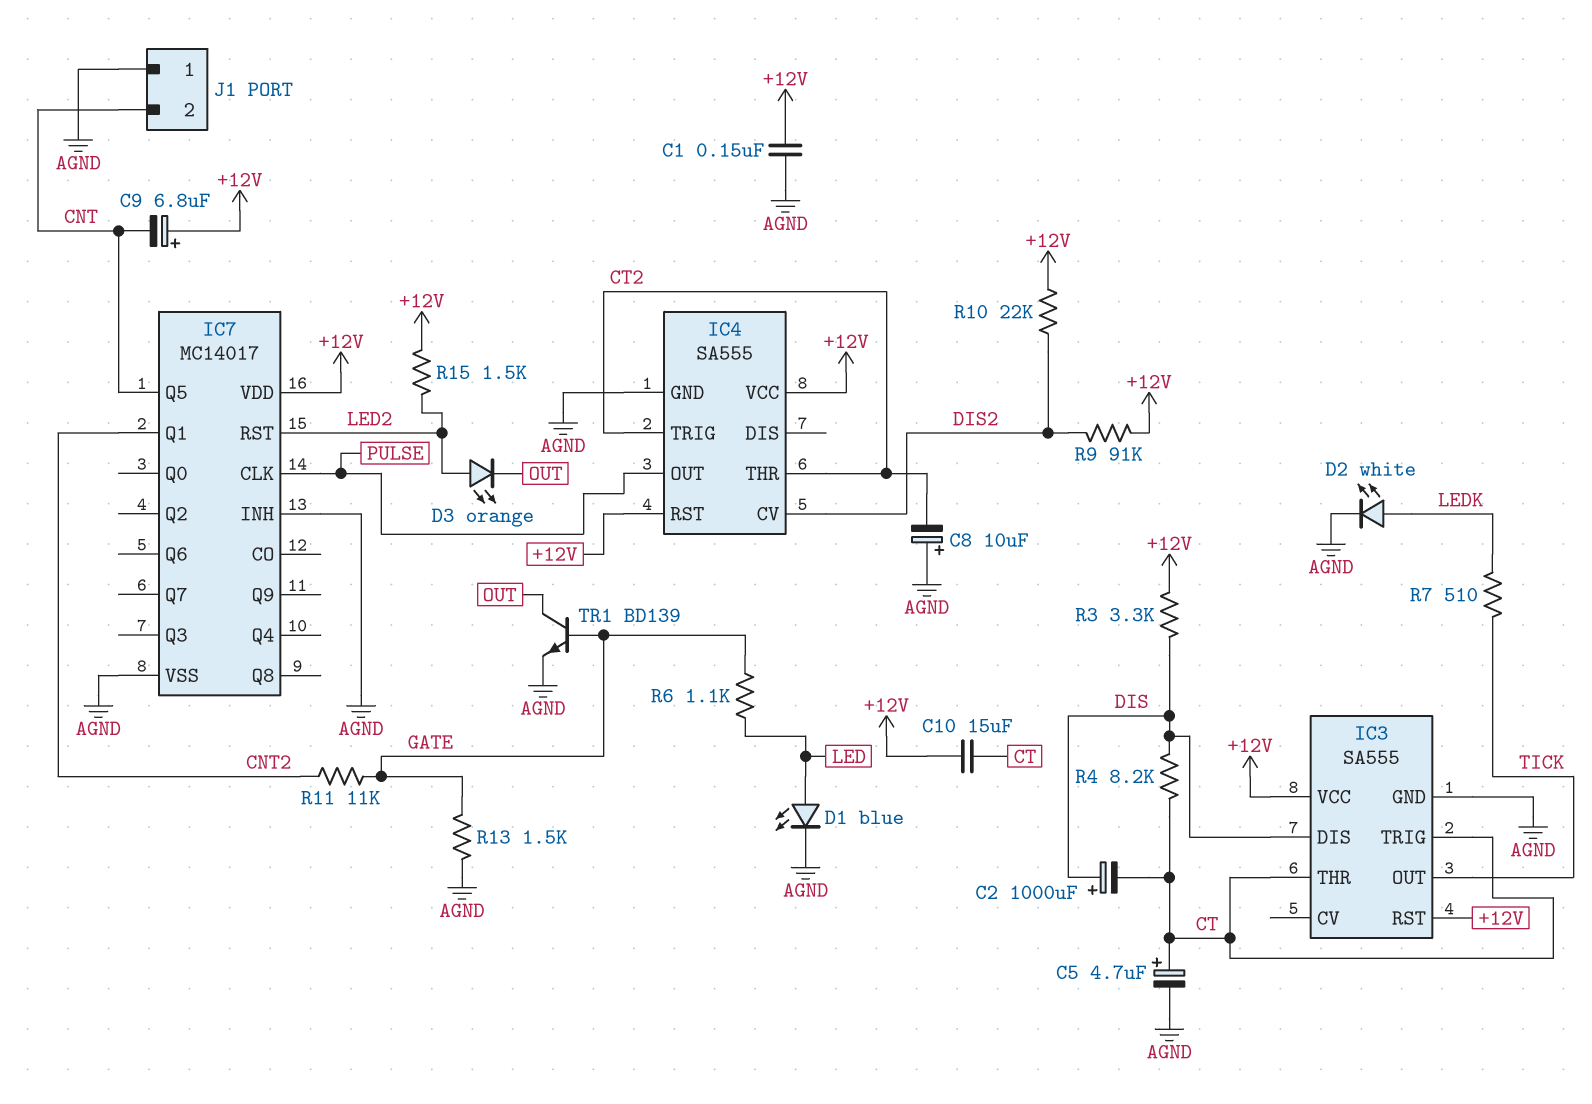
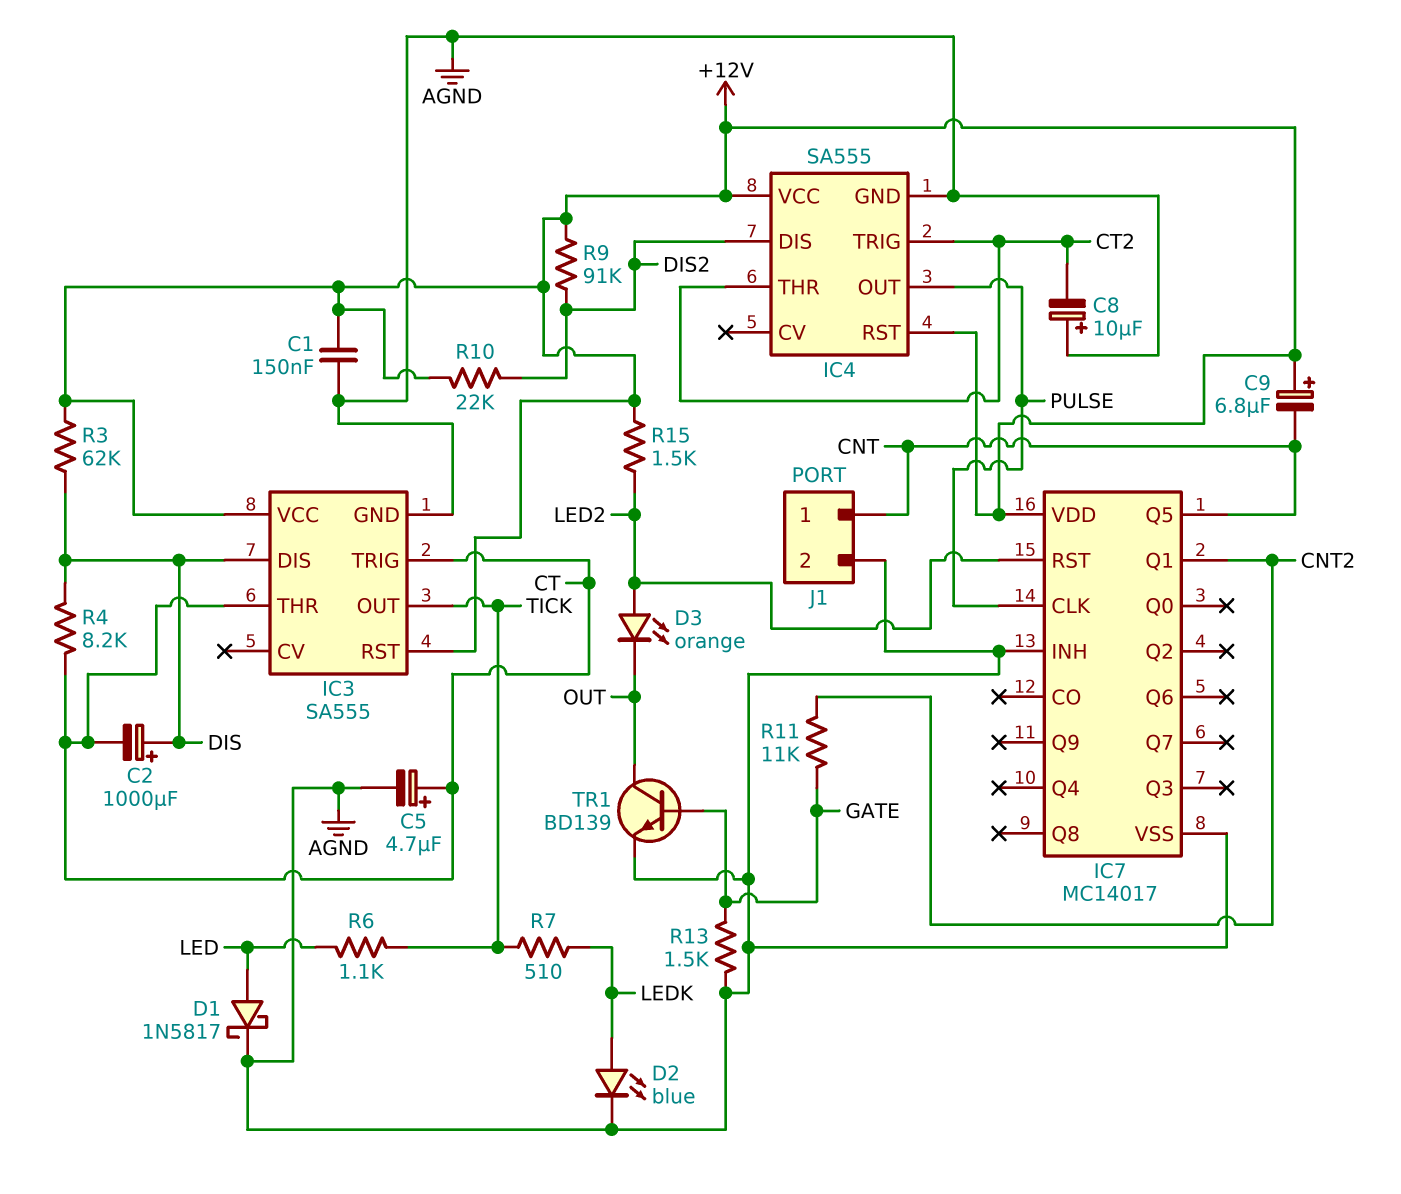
C10: 15uF (+12V, CT) -> none
D1: LED blue (A LED, K AGND) -> schottky 1N5817 (A LED, K AGND)
D2: LED white (A LEDK, K AGND) -> LED blue (A LEDK, K AGND)
IC4 pin CV: DIS2 -> none
IC4 pin DIS: none -> DIS2
J1 pin 1: AGND -> CNT
J1 pin 2: CNT -> AGND
R3: 3.3k (+12V, DIS) -> 62k (+12V, DIS)
R6: 1.1k (GATE, LED) -> 1.1k (LED, TICK)

